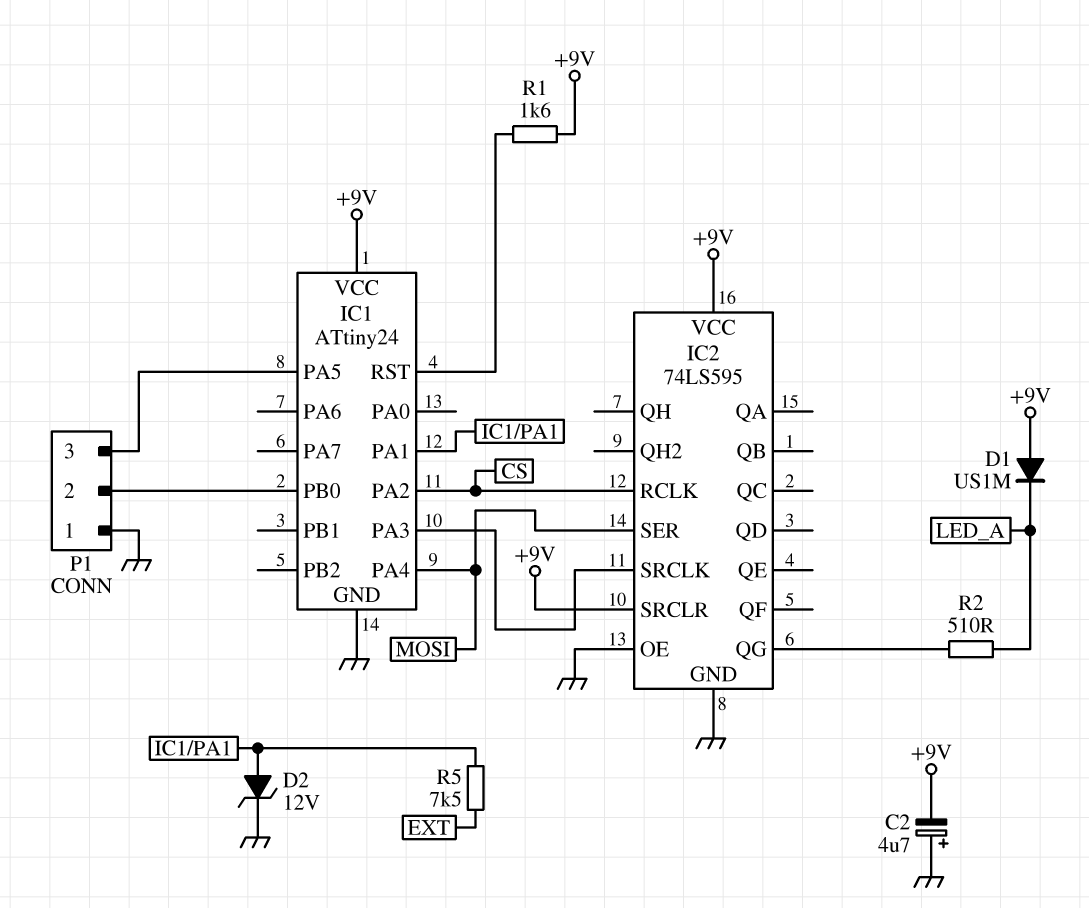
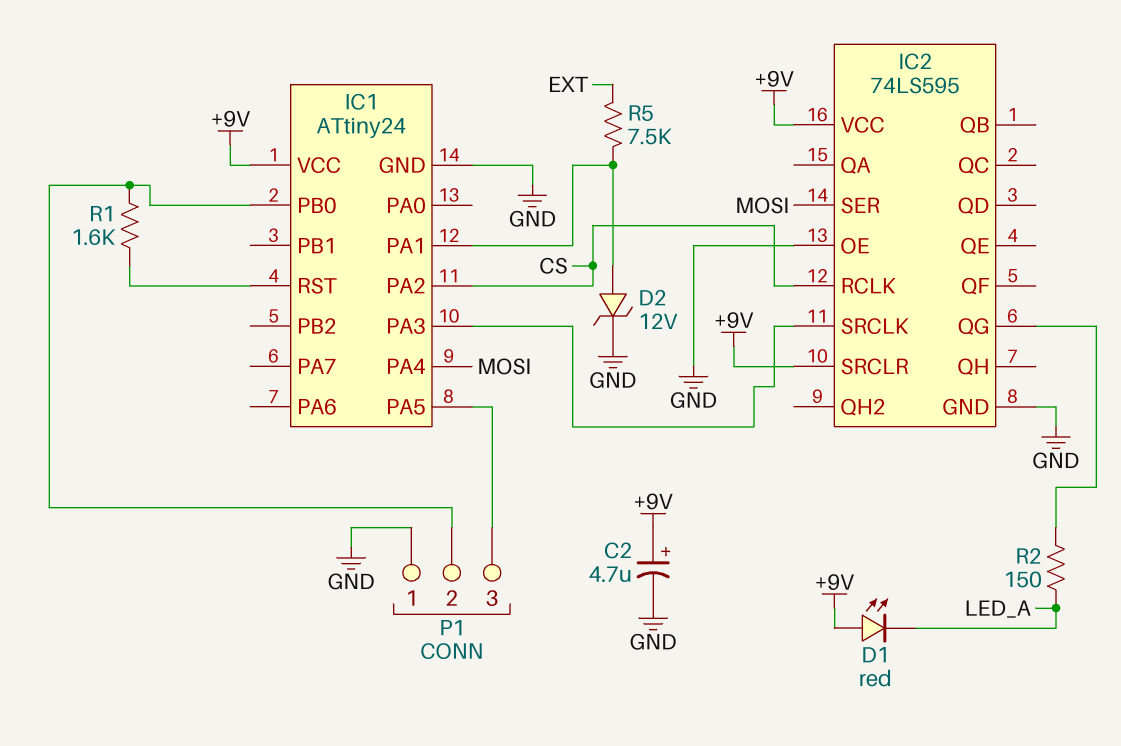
C2: 4.7uF (plus GND, minus +9V) -> 4.7uF (plus +9V, minus GND)
D1: diode US1M (A +9V, K LED_A) -> LED red (A +9V, K LED_A)
R1: 1.6k (+9V, IC1/RST) -> 1.6k (IC1/PB0, IC1/RST)
R2: 510 (IC2/QG, LED_A) -> 150 (IC2/QG, LED_A)

